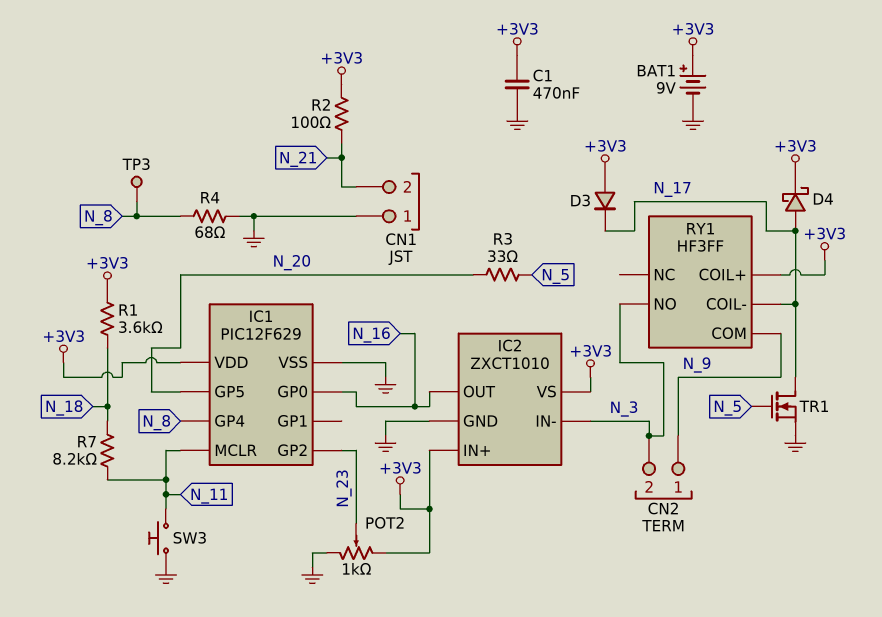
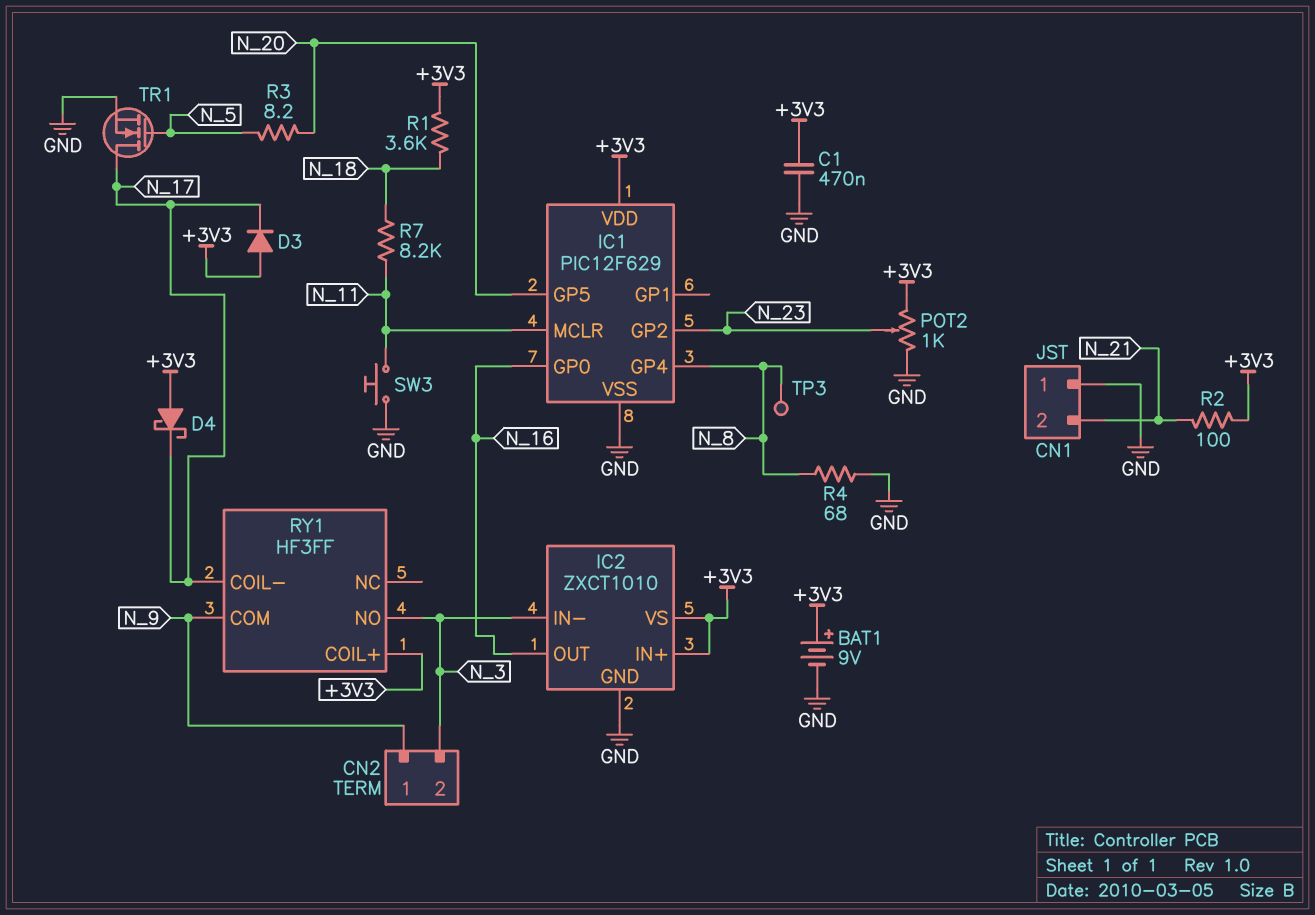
D4: schottky (A N_17, K +3V3) -> schottky (A +3V3, K N_17)
R3: 33 (N_5, N_20) -> 8.2 (N_5, N_20)

